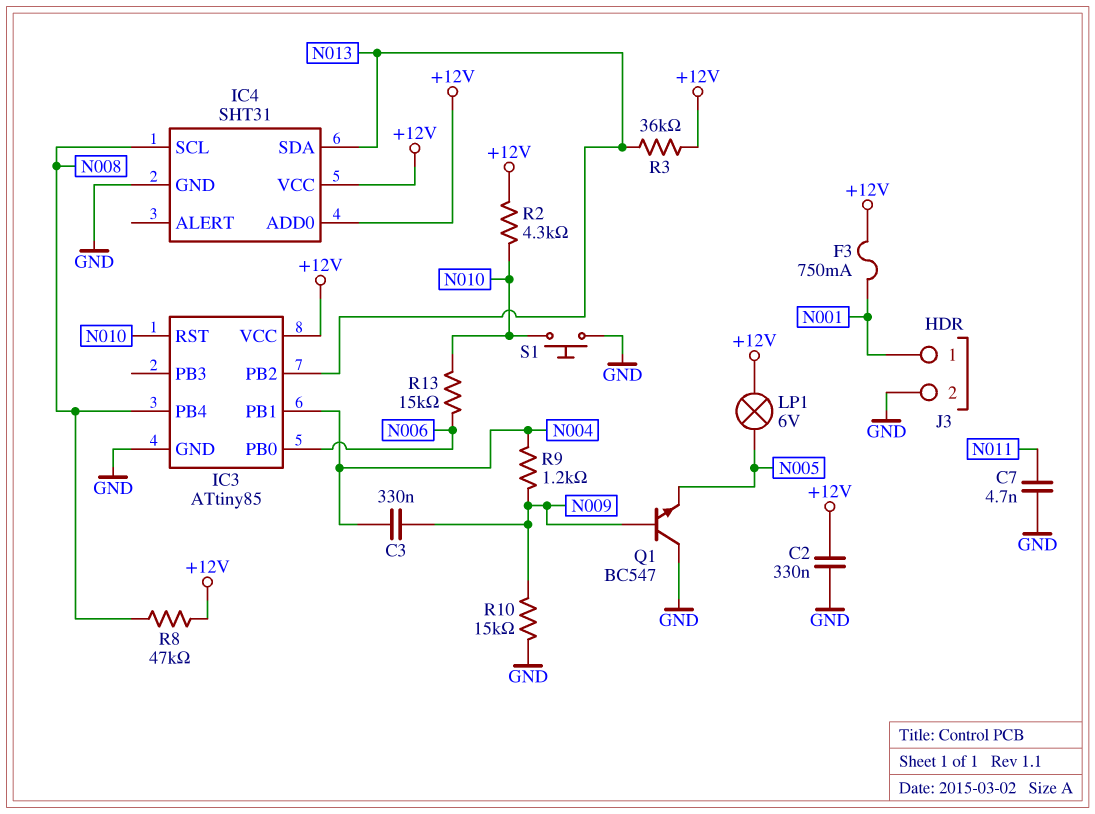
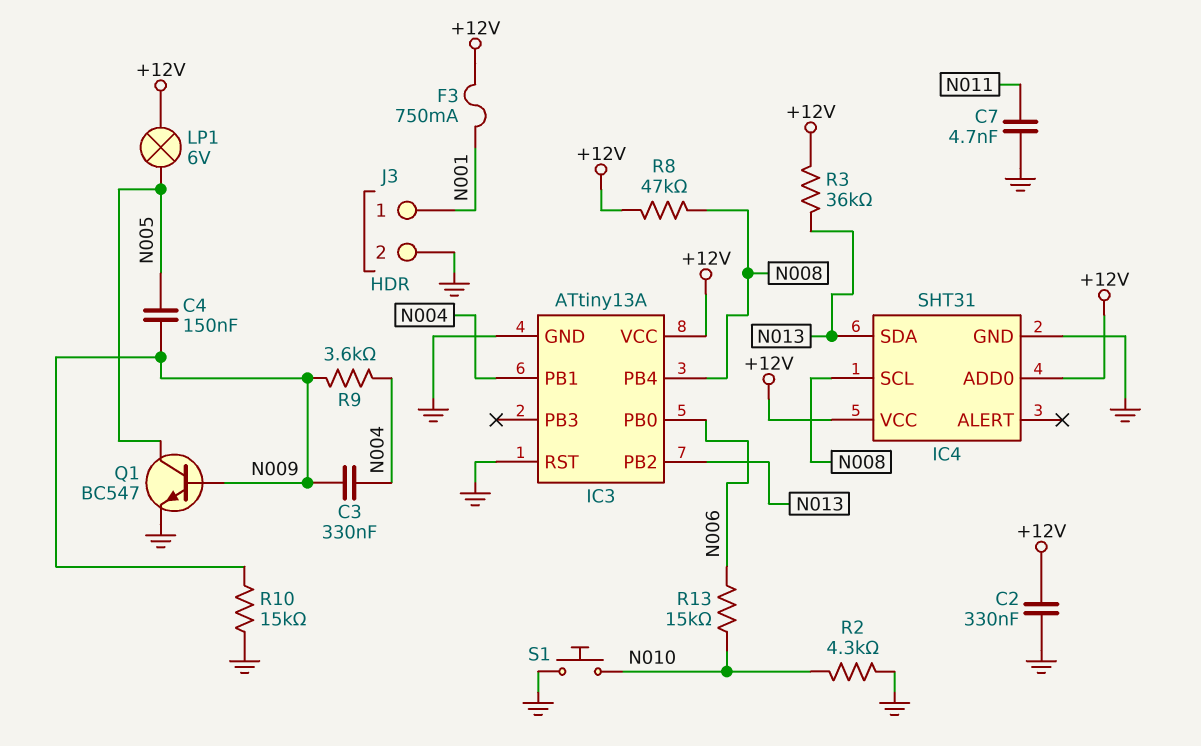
C4: none -> 150nF (N005, N009)
IC3: ATtiny85 -> ATtiny13A
IC3 pin RST: N010 -> GND
Q1: NPN BC547 (B N009, C GND, E N005) -> NPN BC547 (B N009, C N005, E GND)
R2: 4.3k (+12V, N010) -> 4.3k (GND, N010)
R9: 1.2k (N004, N009) -> 3.6k (N004, N009)

